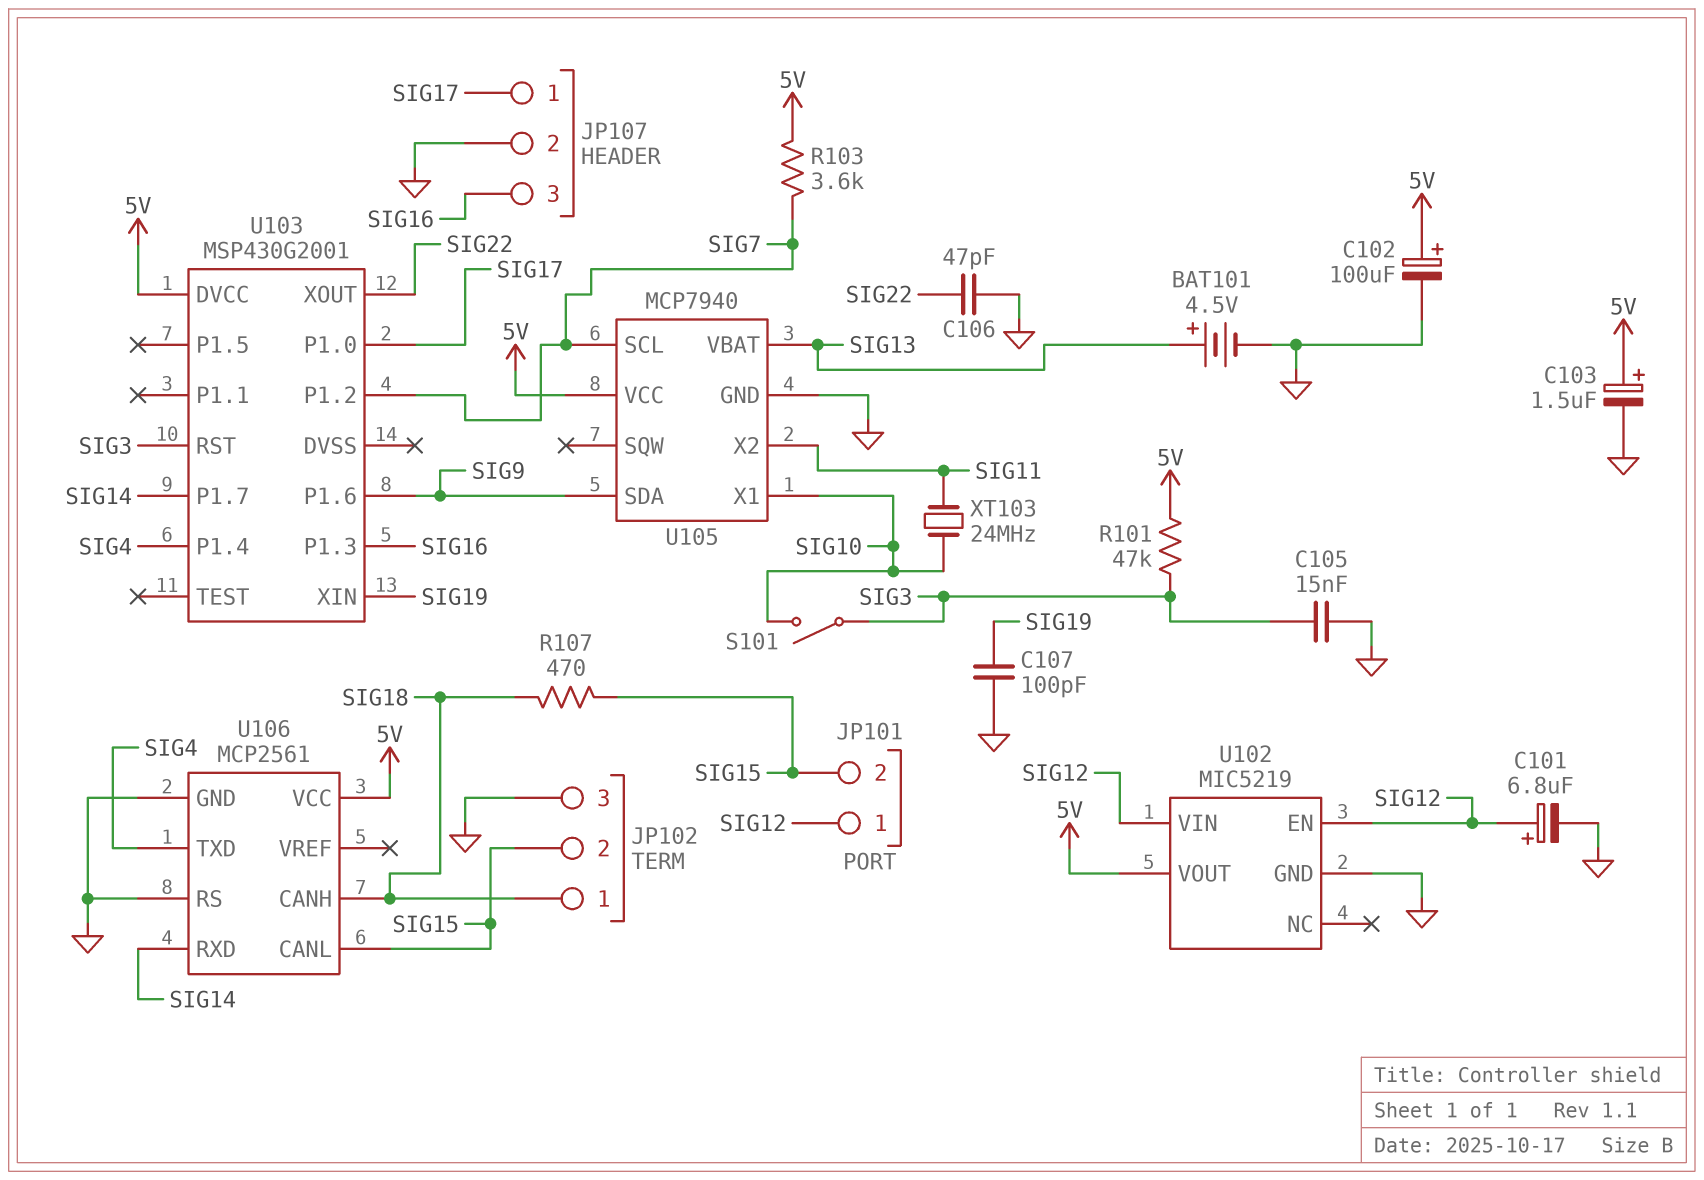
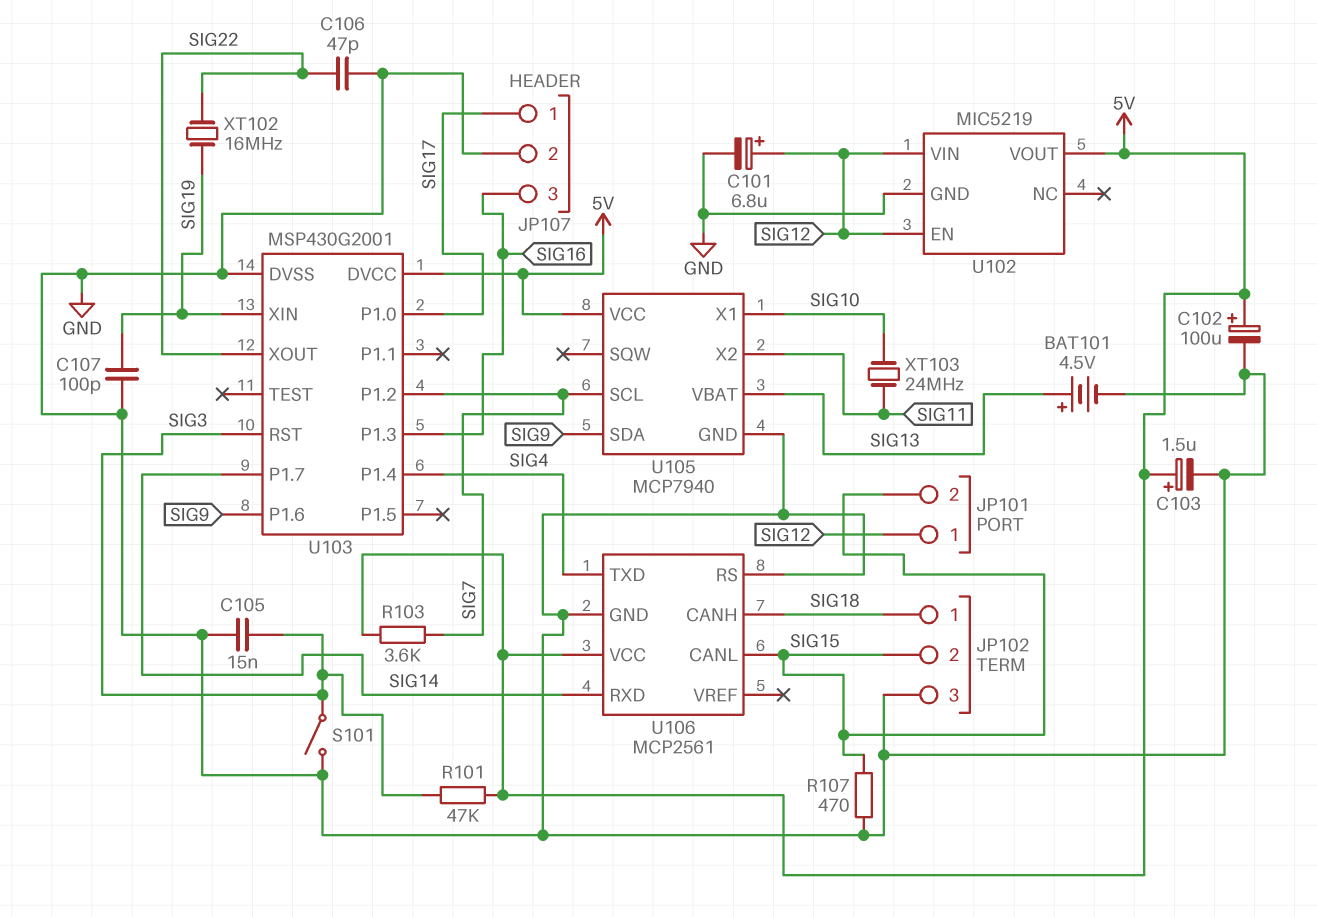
R107: 470 (SIG15, SIG18) -> 470 (GND, SIG15)
S101: switch (SIG3, SIG10) -> switch (GND, SIG3)
U103 pin DVSS: none -> GND
XT102: none -> 16MHz (SIG19, SIG22)

